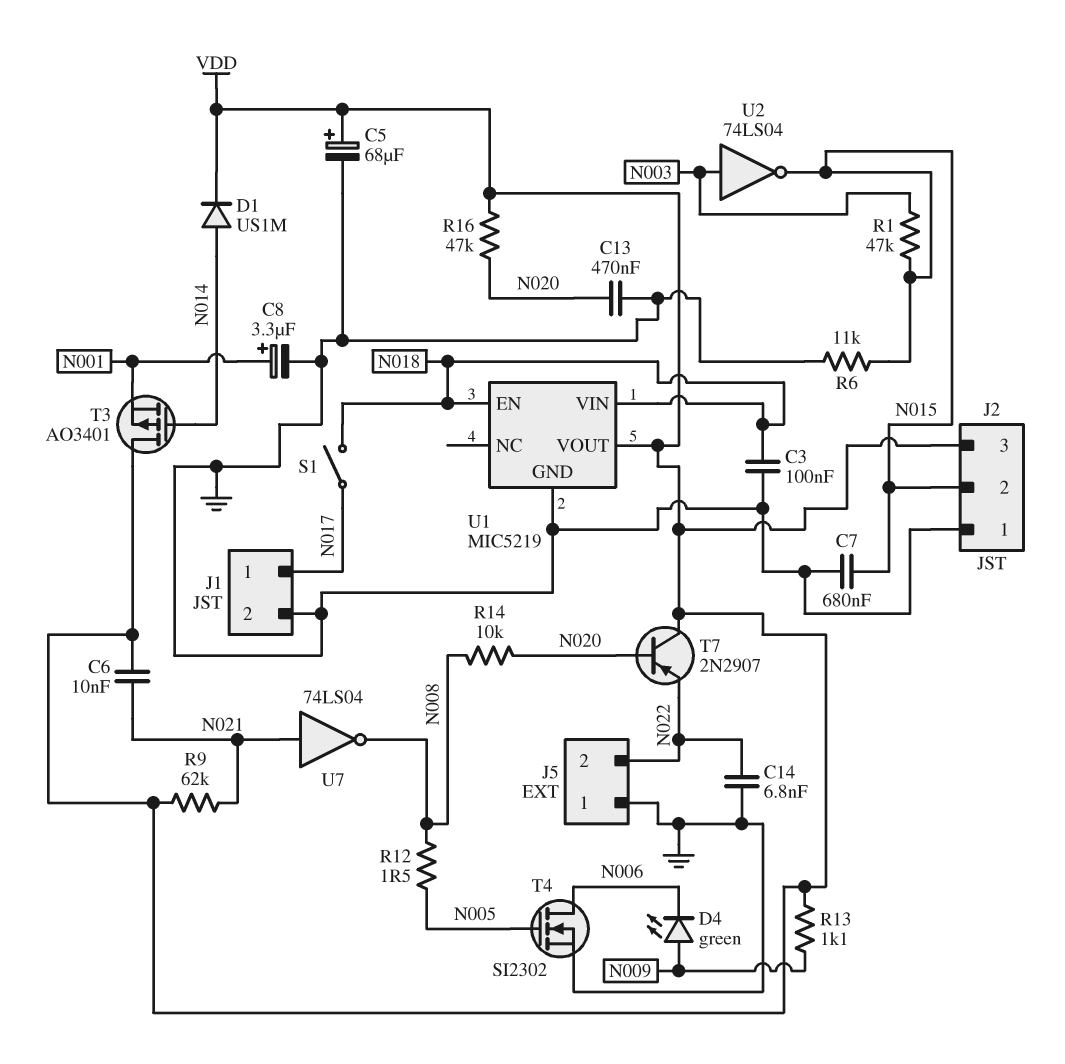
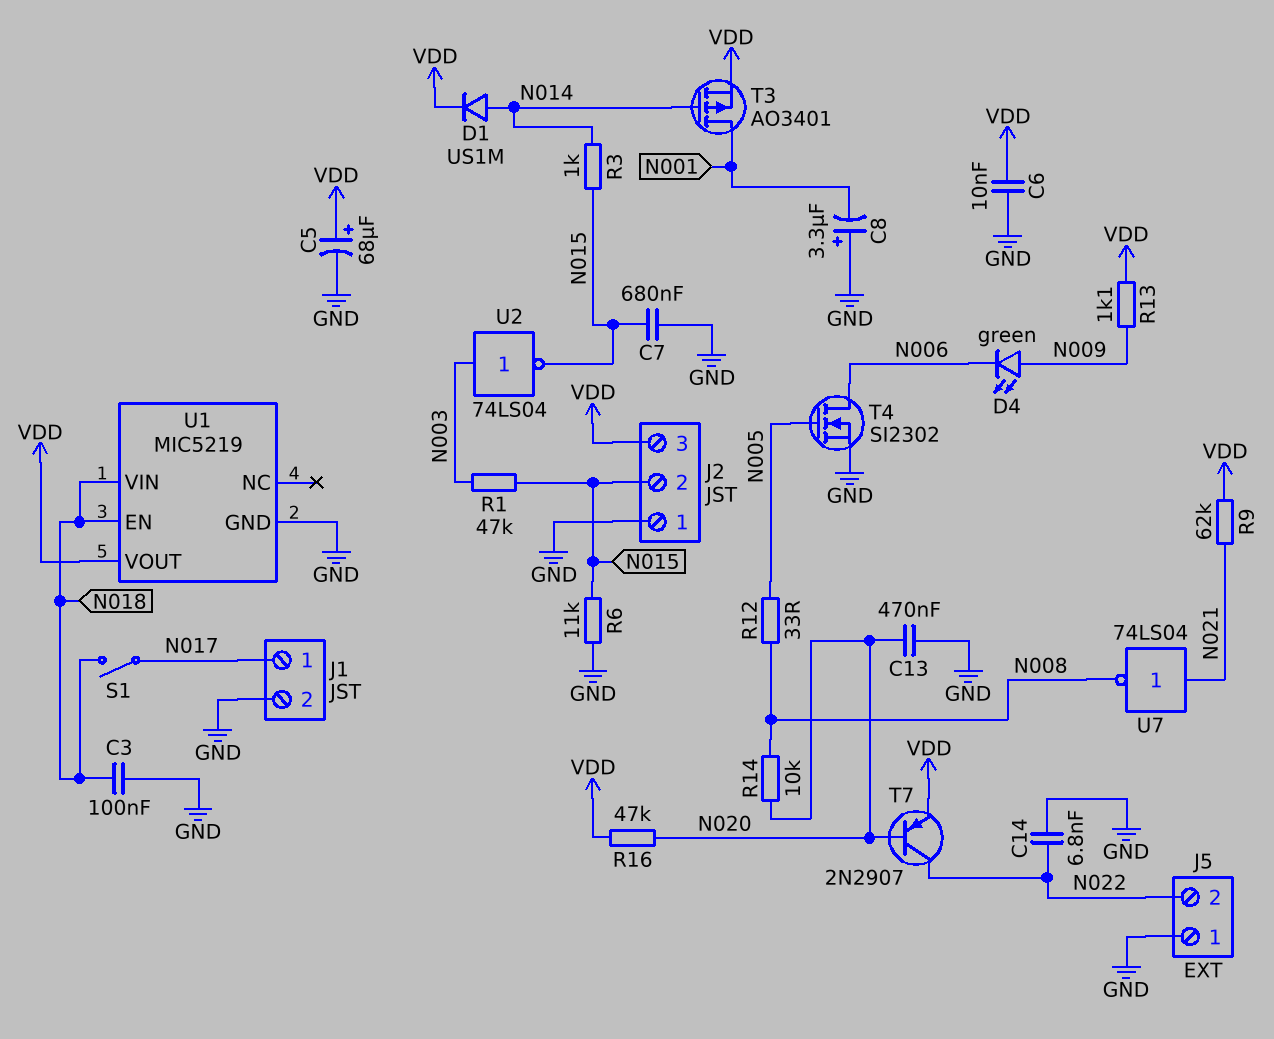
C6: 10nF (N021, VDD) -> 10nF (GND, VDD)
C8: 3.3uF (plus N001, minus GND) -> 3.3uF (plus GND, minus N001)
R3: none -> 1k (N014, N015)
R12: 1.5 (N005, N008) -> 33 (N005, N008)
T3: PMOS AO3401 (G N014, D VDD, S N001) -> PMOS AO3401 (G N014, D N001, S VDD)
T7: PNP 2N2907 (B N020, C VDD, E N022) -> PNP 2N2907 (B N020, C N022, E VDD)

